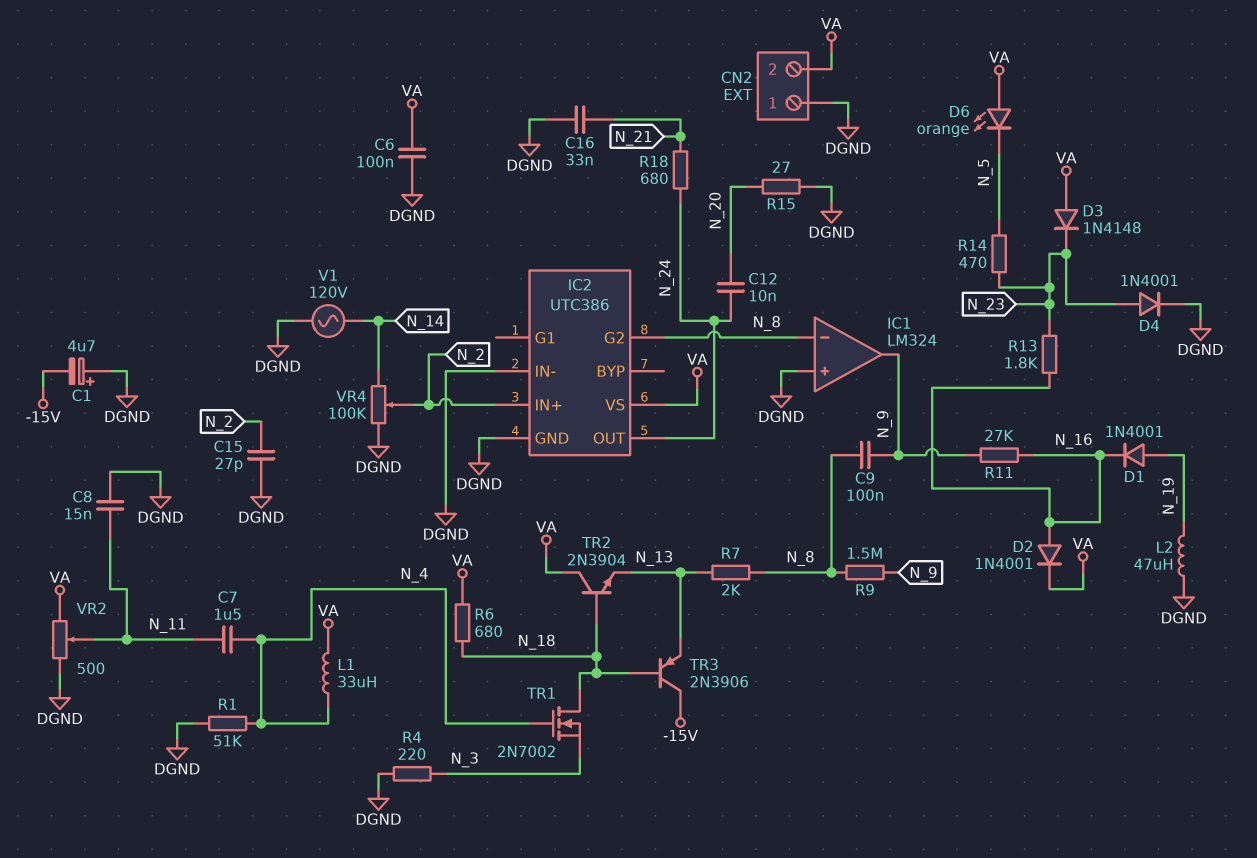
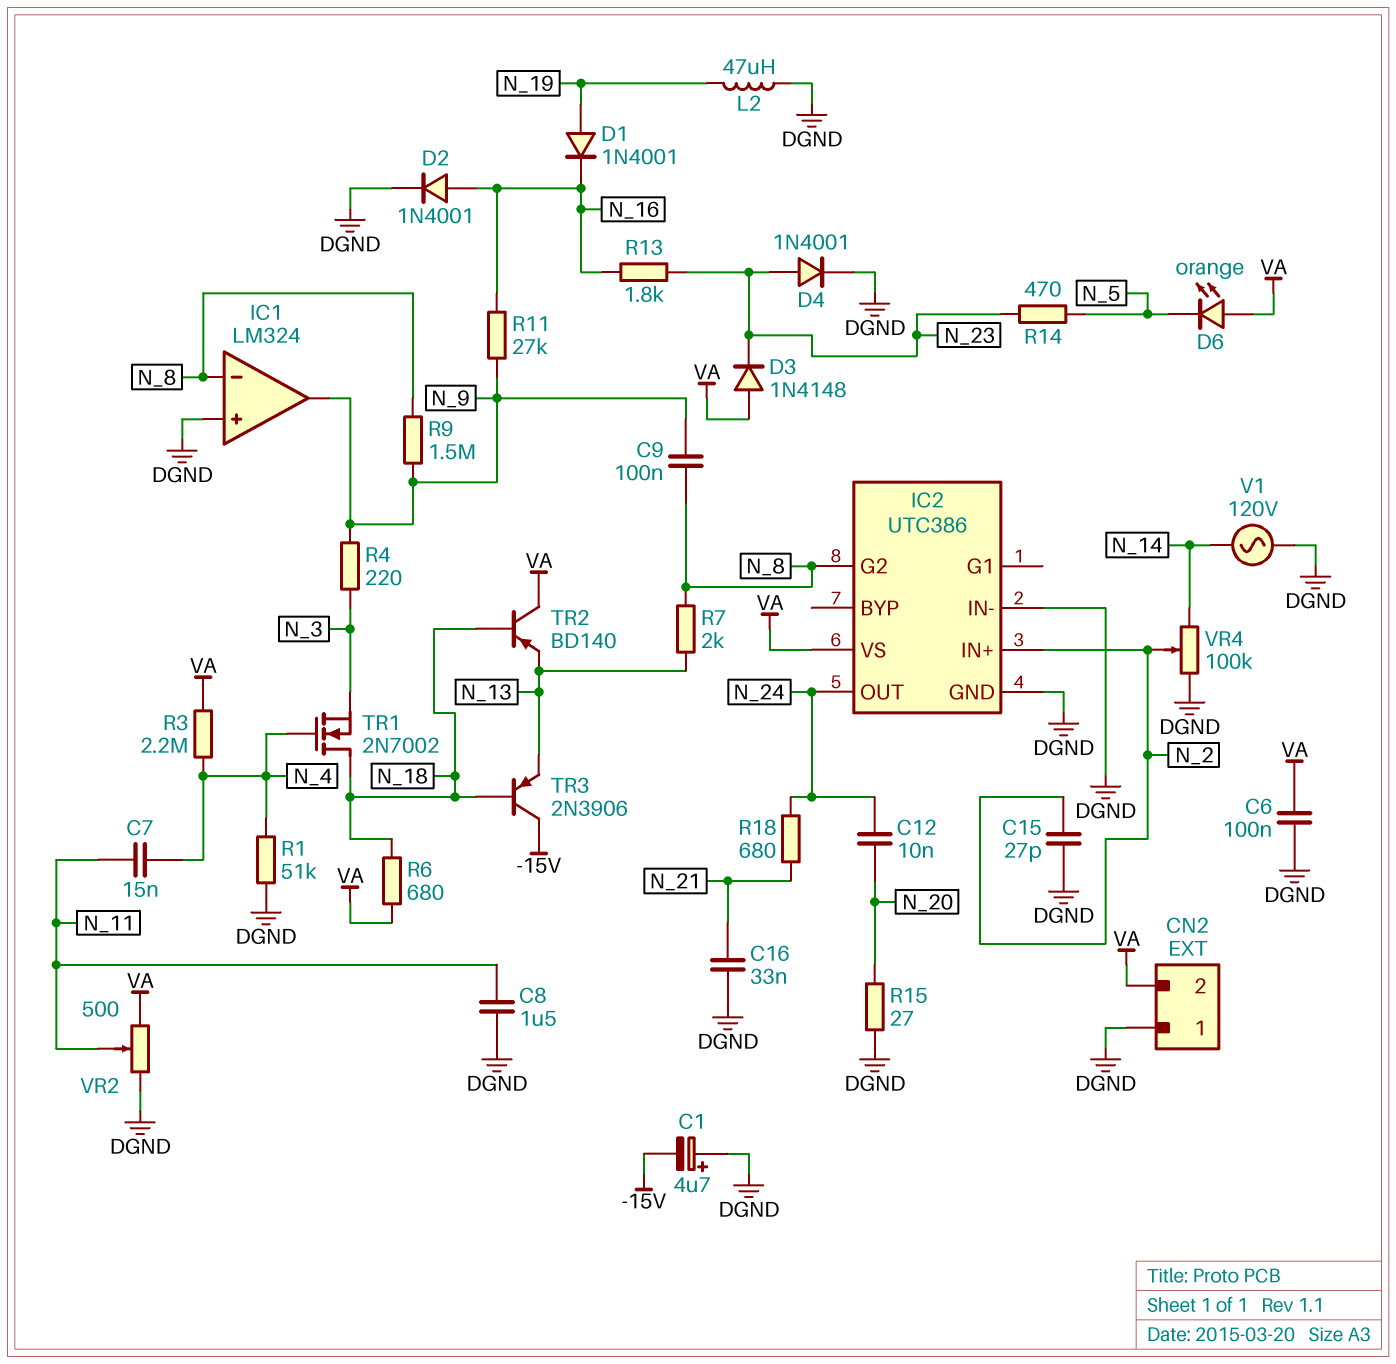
C7: 1.5uF (N_4, N_11) -> 15nF (N_4, N_11)
C8: 15nF (DGND, N_11) -> 1.5uF (DGND, N_11)
D2: diode 1N4001 (A N_16, K VA) -> diode 1N4001 (A N_16, K DGND)
L1: 33uH (N_4, VA) -> none
R3: none -> 2.2M (N_4, VA)
R4: 220 (DGND, N_3) -> 220 (N_3, N_9)
TR2: NPN 2N3904 (B N_18, C VA, E N_13) -> PNP BD140 (B N_18, C VA, E N_13)

